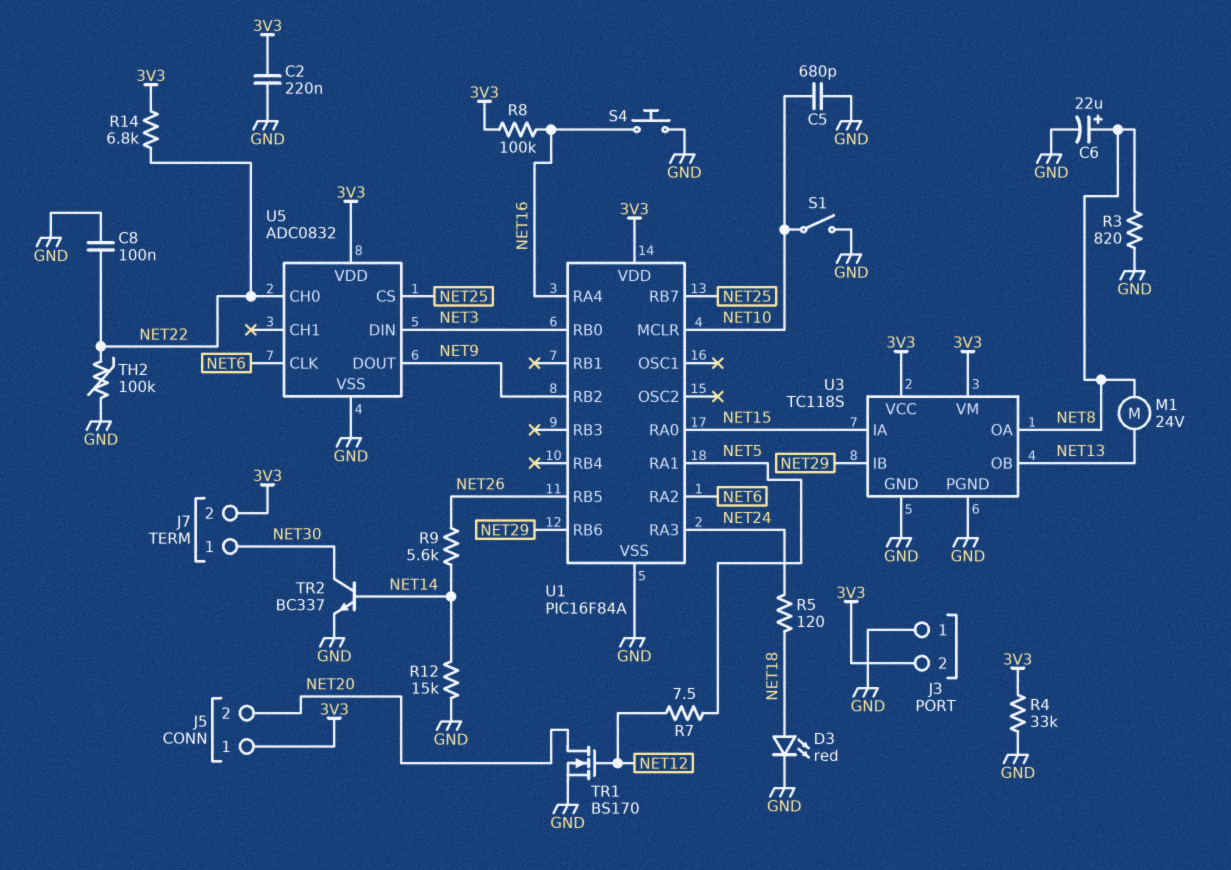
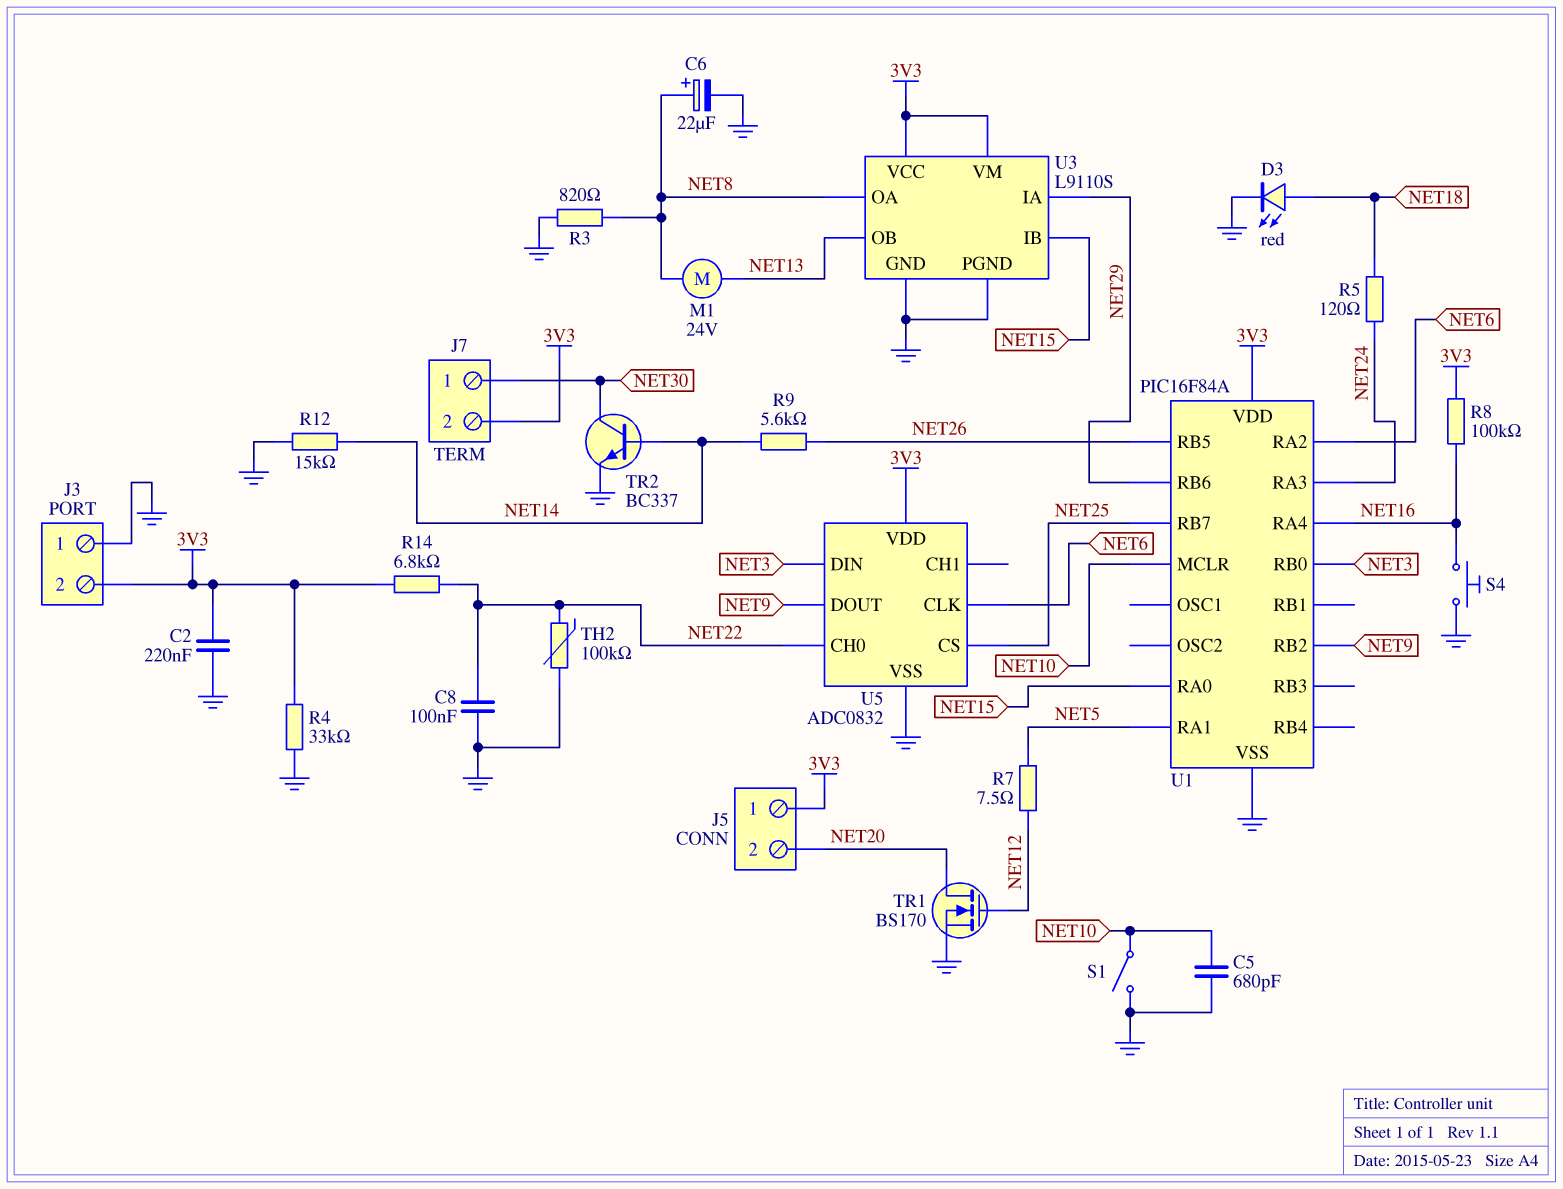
U3: TC118S -> L9110S
U3 pin IA: NET15 -> NET29
U3 pin IB: NET29 -> NET15

